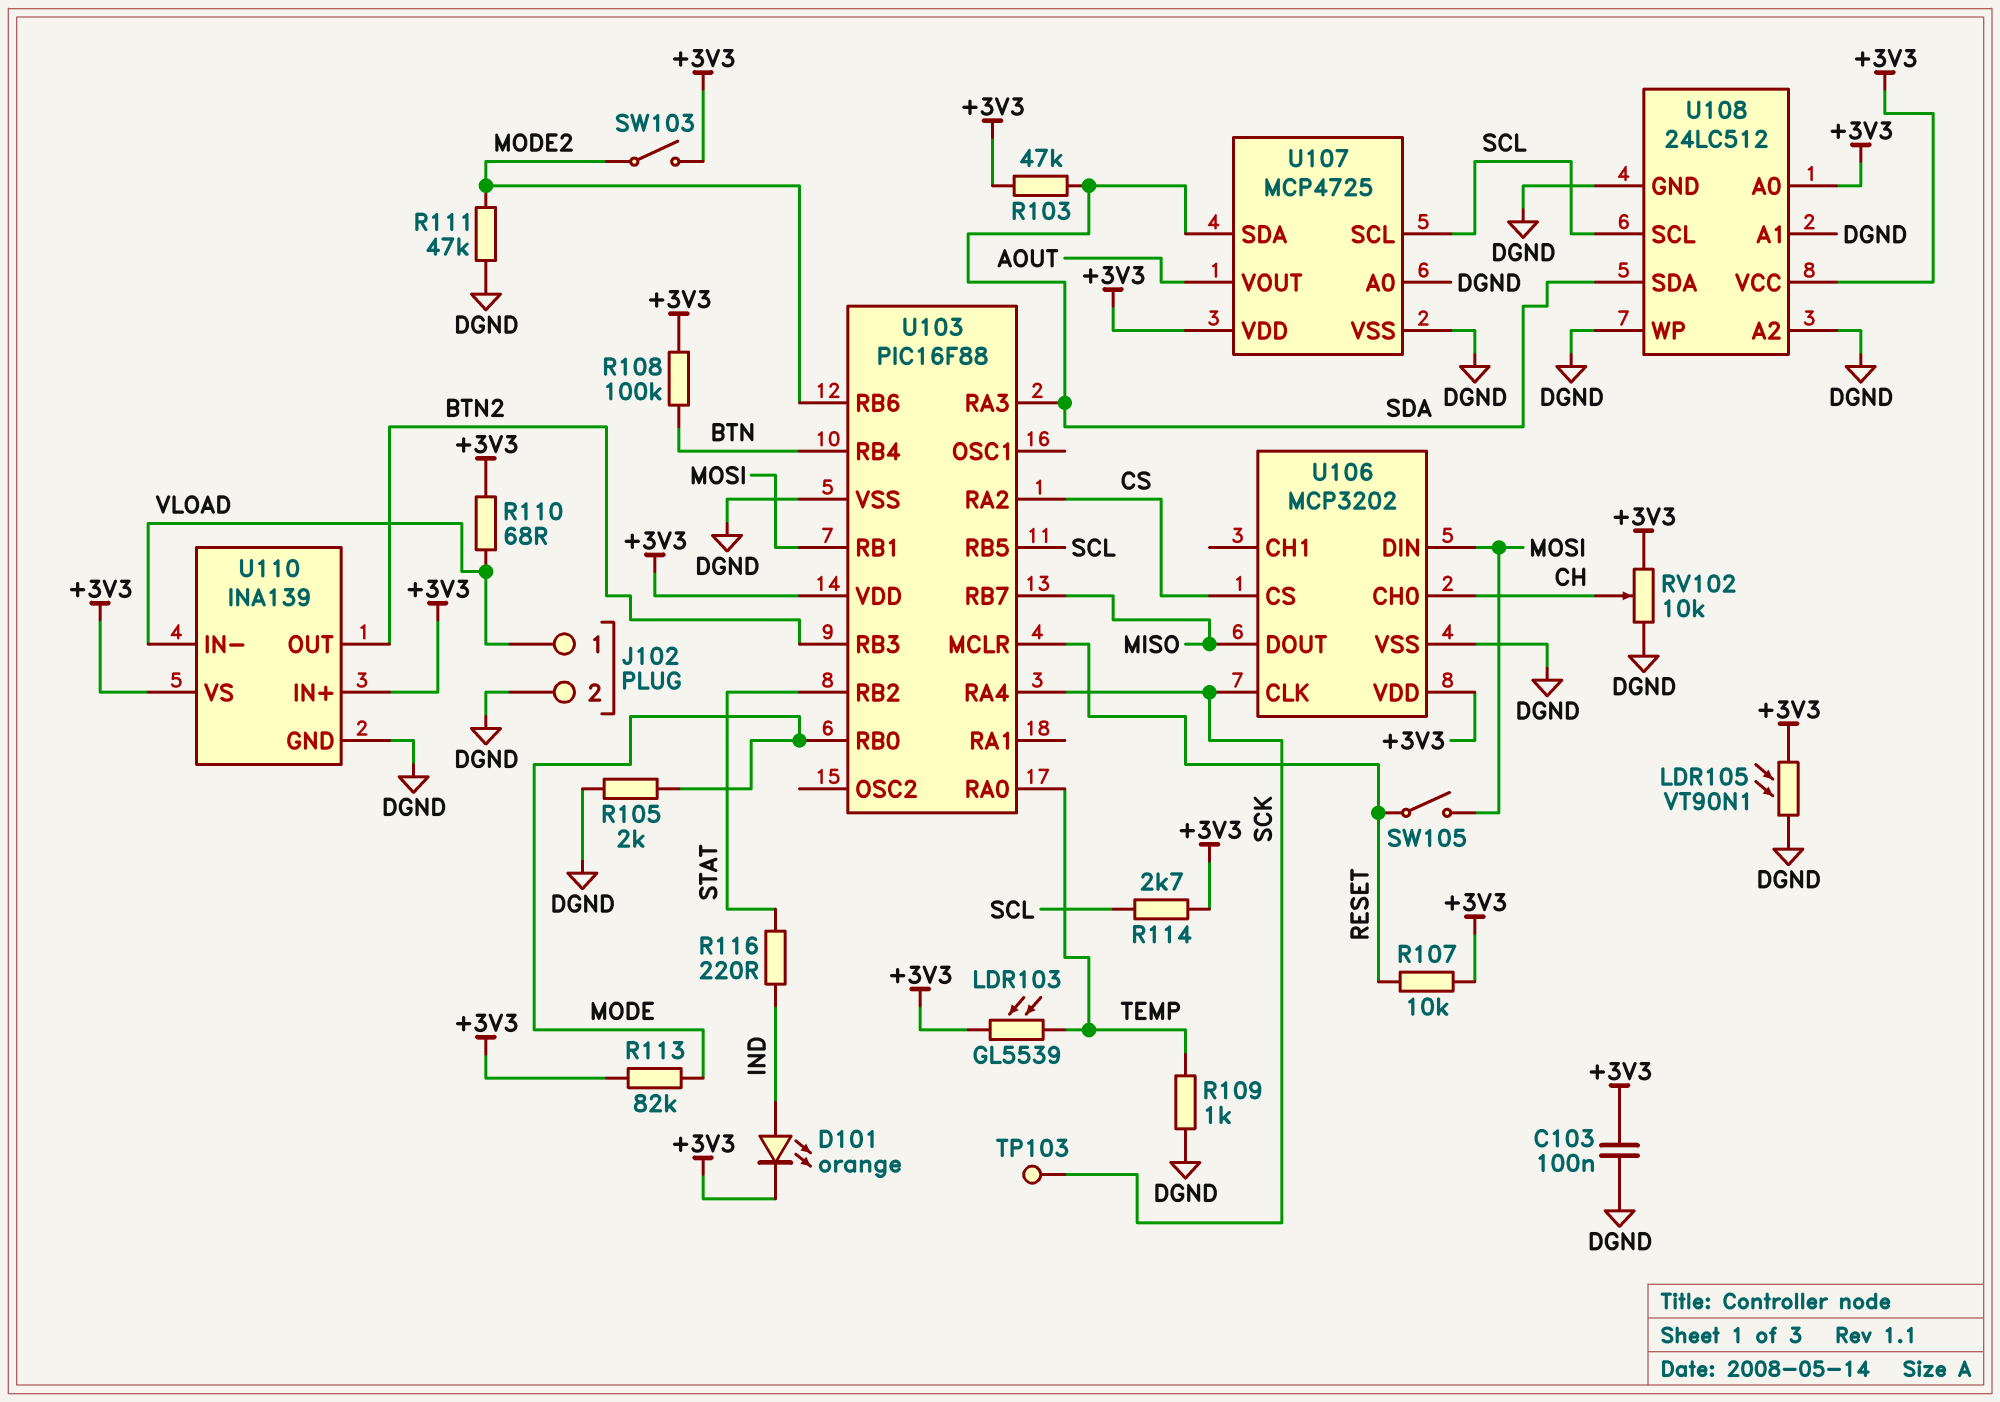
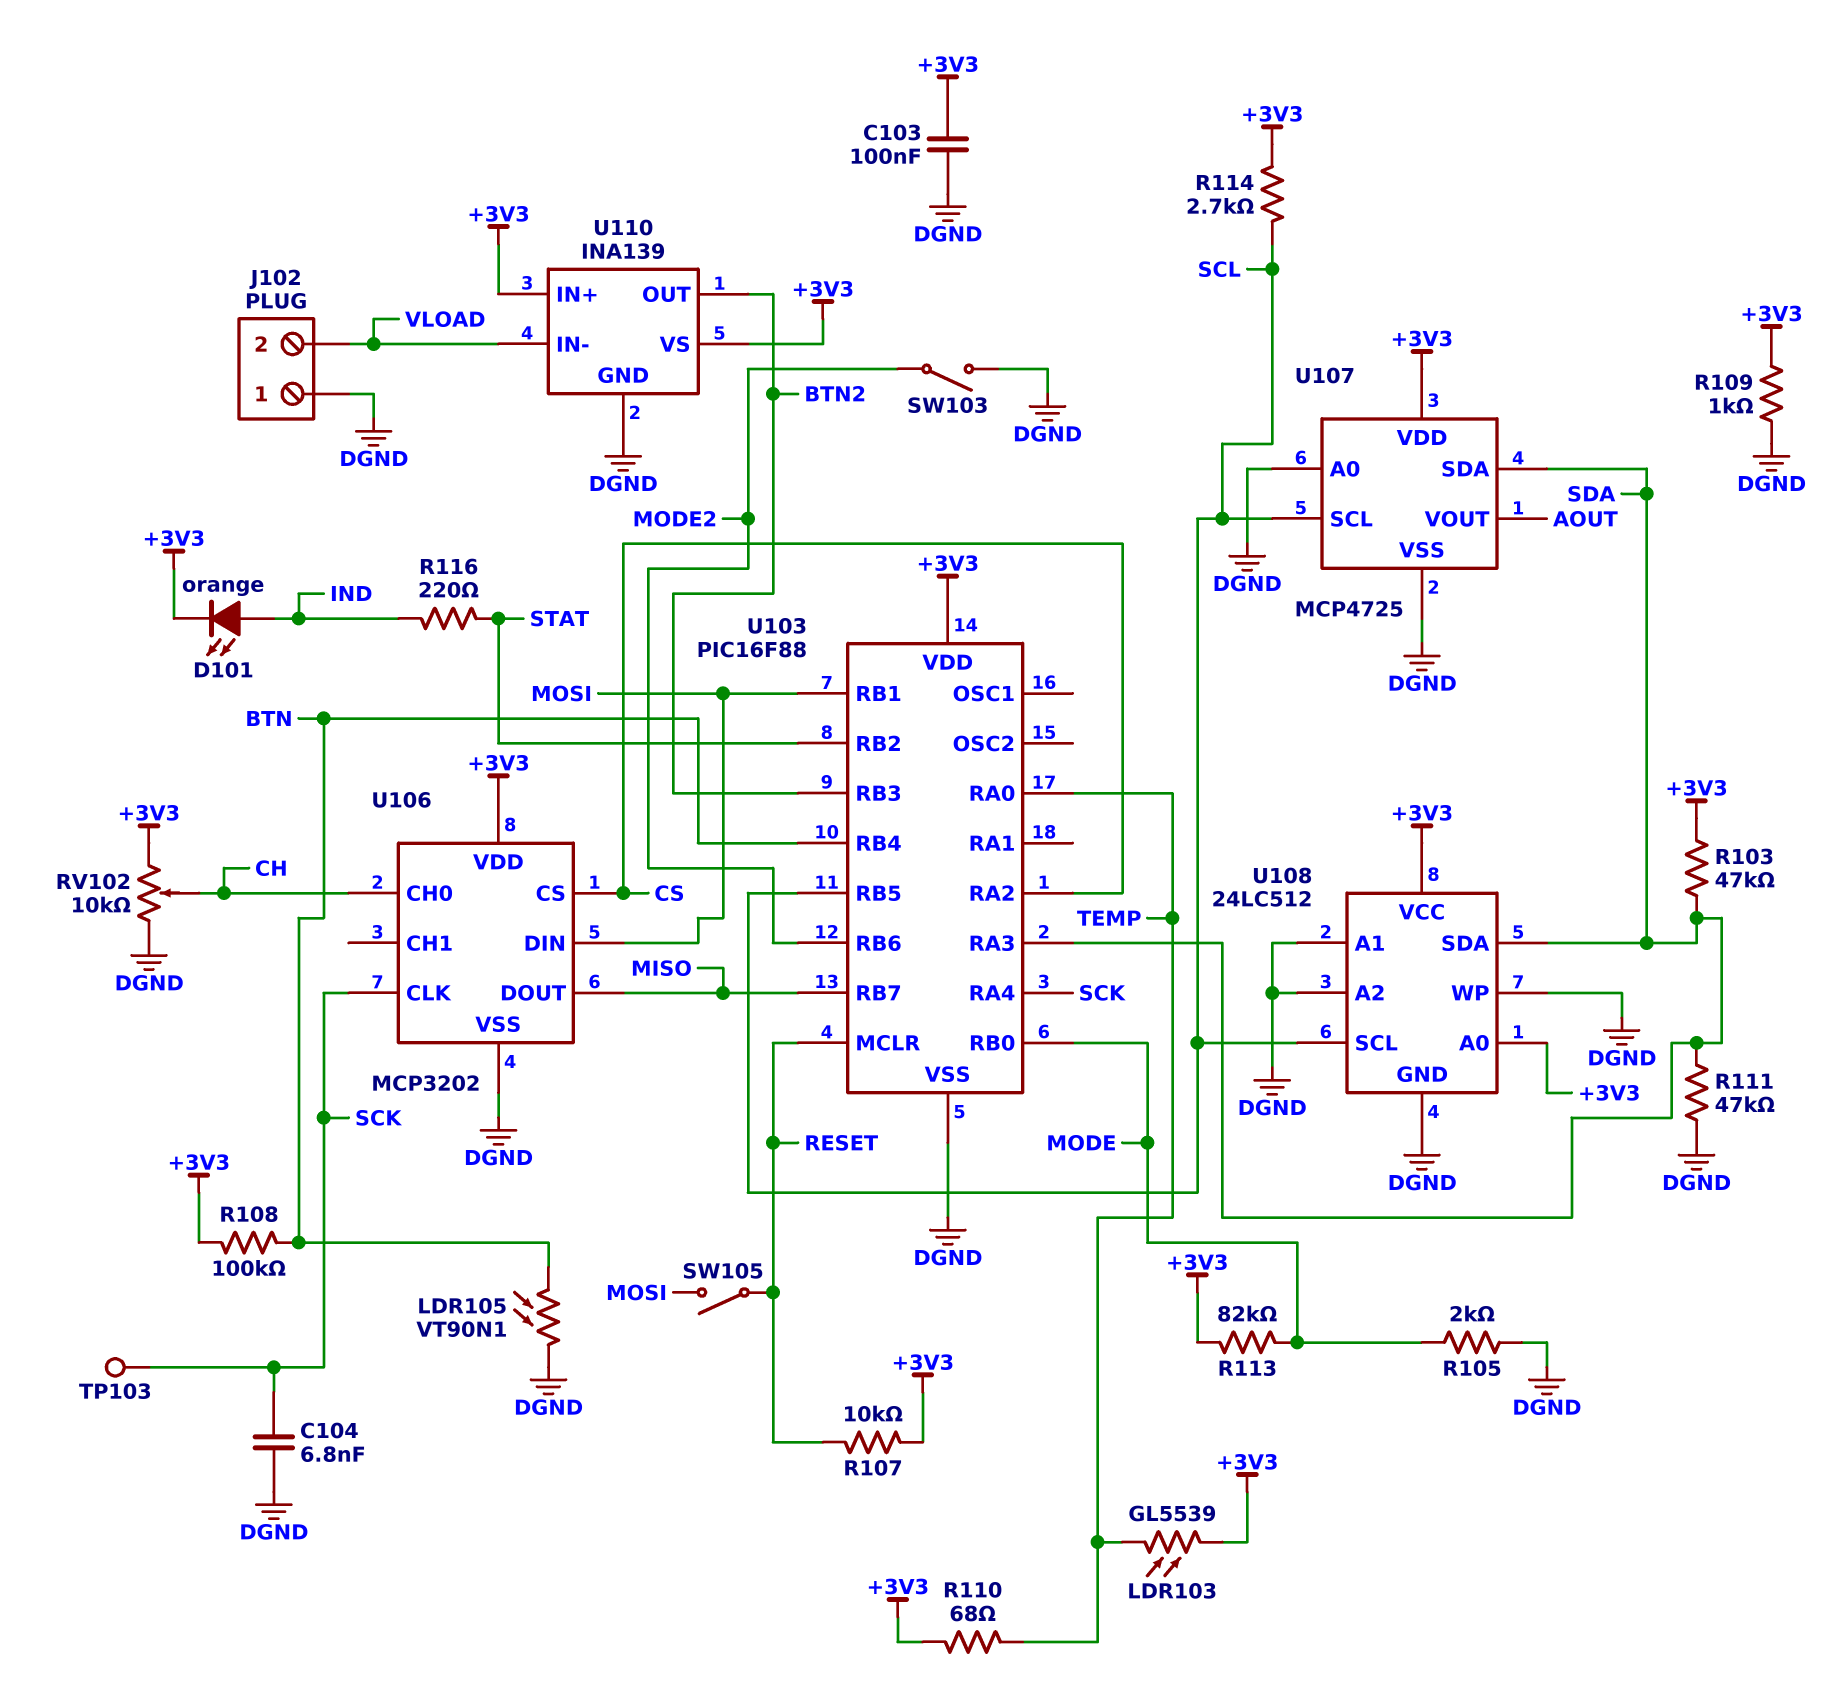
C104: none -> 6.8nF (DGND, SCK)
J102 pin 1: VLOAD -> DGND
J102 pin 2: DGND -> VLOAD
LDR105: VT90N1 (+3V3, DGND) -> VT90N1 (BTN, DGND)
R109: 1k (DGND, TEMP) -> 1k (+3V3, DGND)
R110: 68 (+3V3, VLOAD) -> 68 (+3V3, TEMP)
R111: 47k (DGND, MODE2) -> 47k (DGND, SDA)
SW103: switch (+3V3, MODE2) -> switch (DGND, MODE2)

